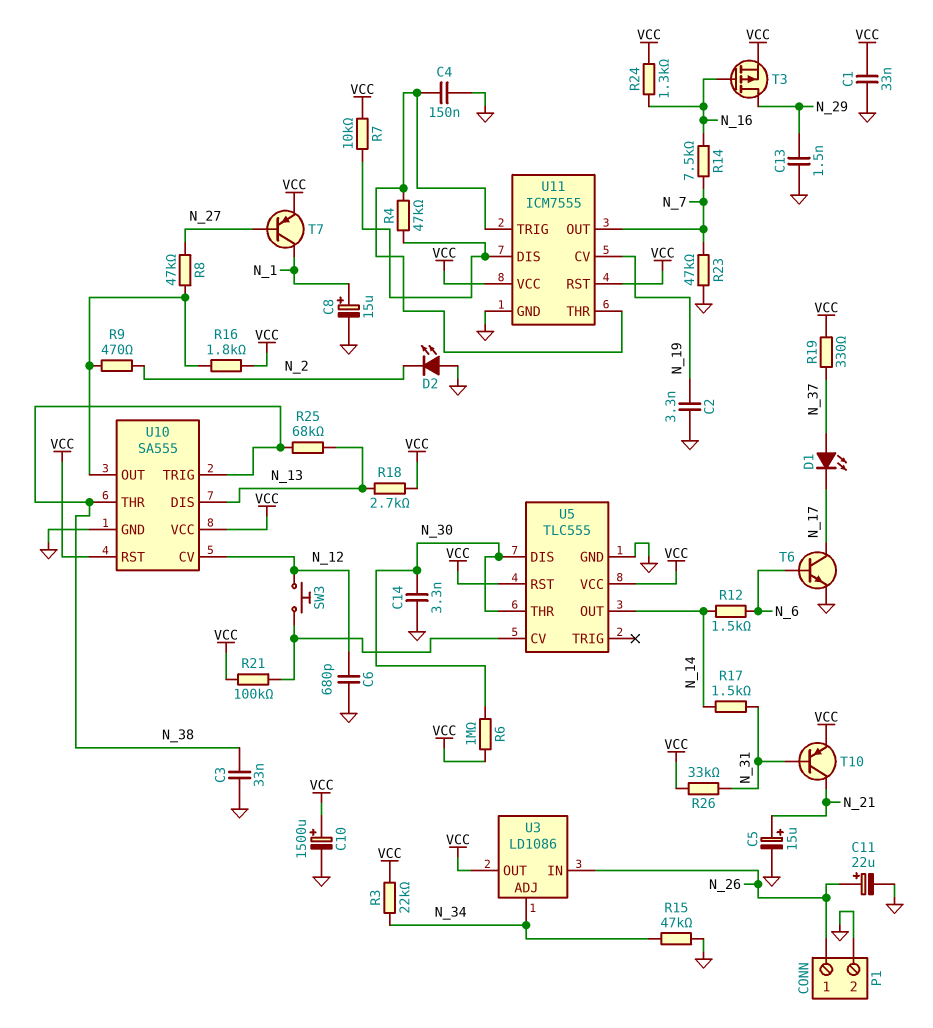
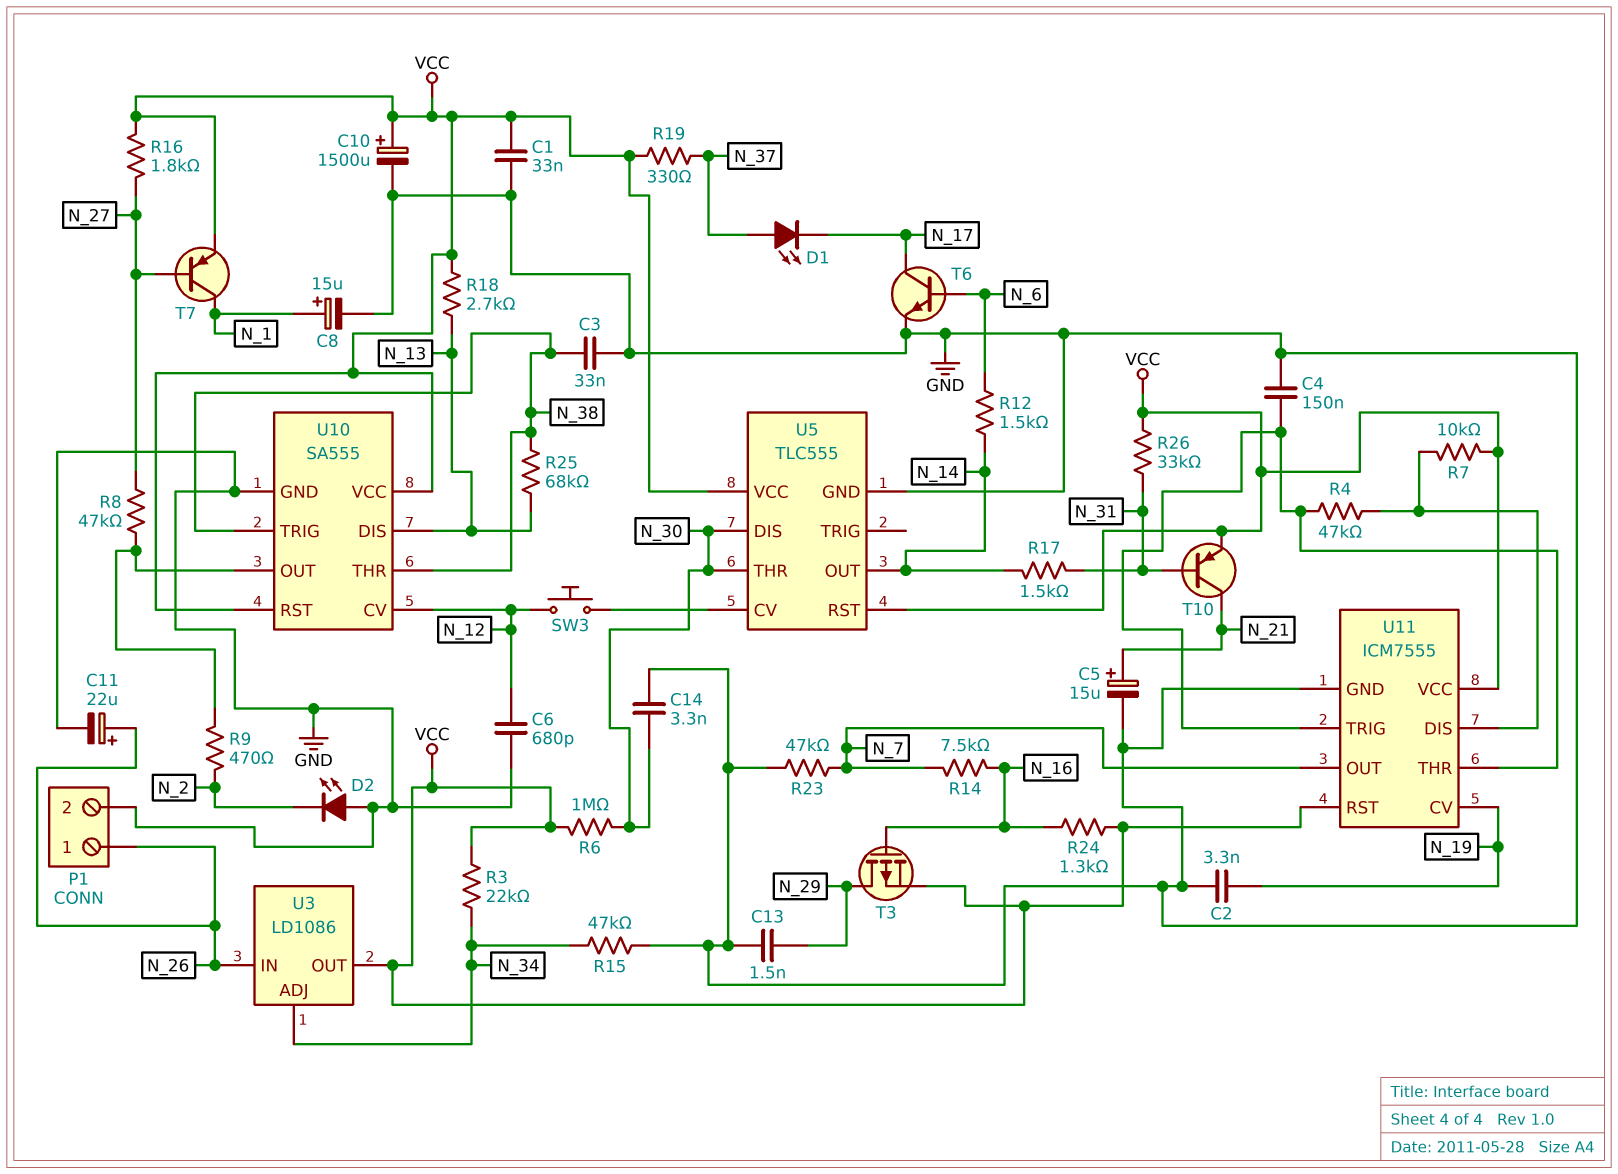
R16: 1.8k (U10/OUT, VCC) -> 1.8k (N_27, VCC)
R21: 100k (U5/CV, VCC) -> none

